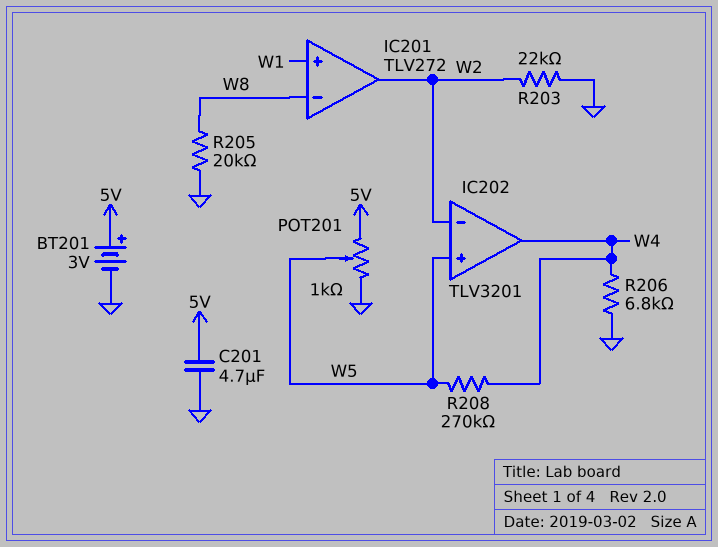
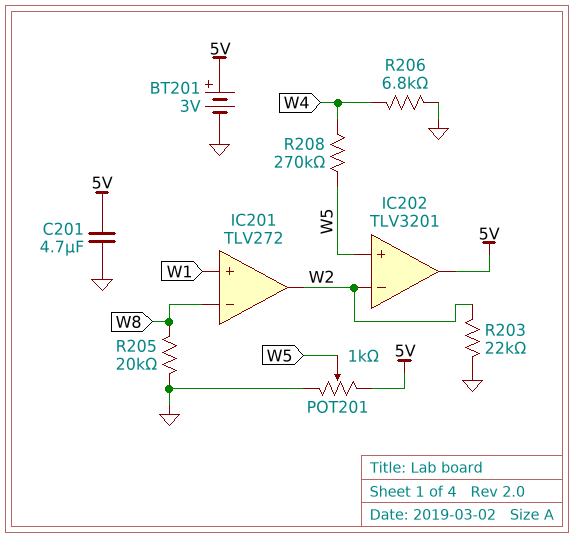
IC202 pin out: W4 -> 5V

